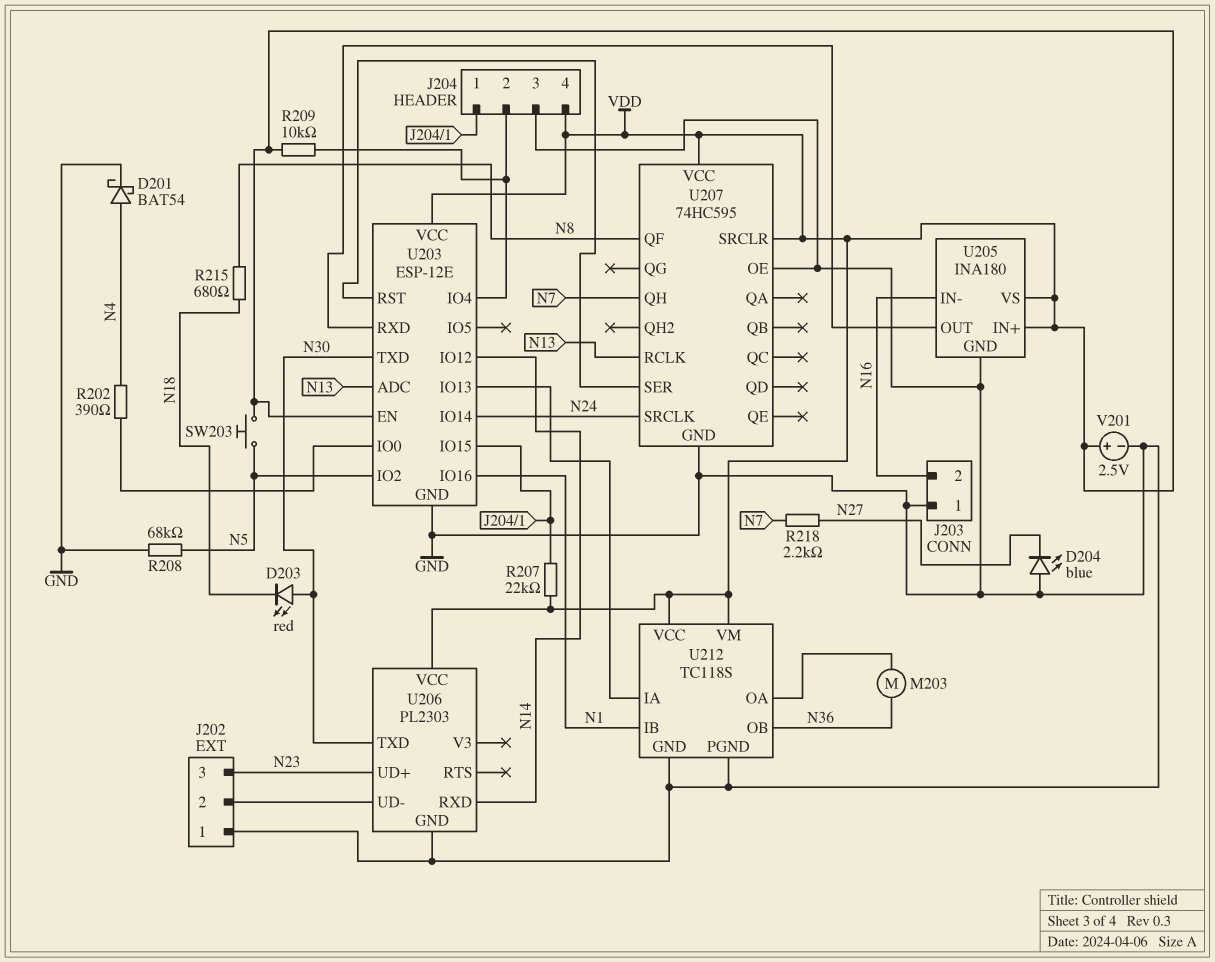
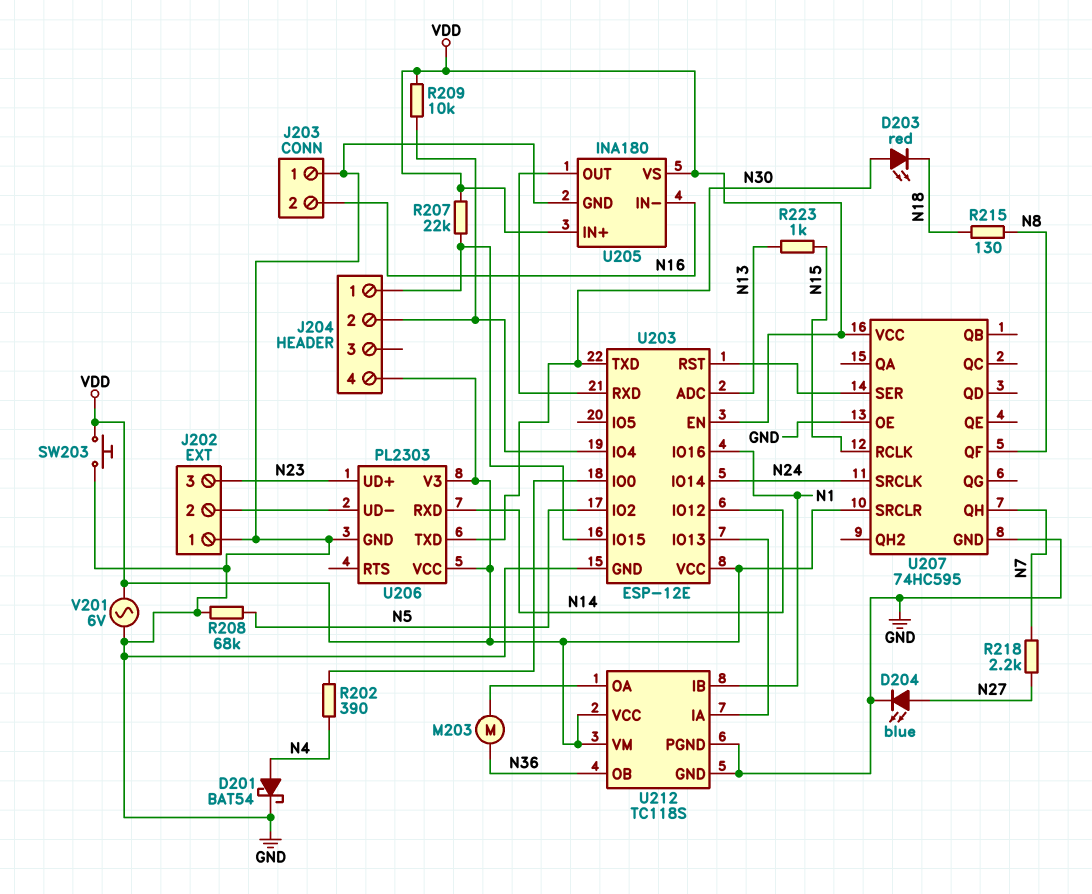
D204: LED blue (A GND, K N27) -> LED blue (A N27, K GND)
J204 pin 3: GND -> none
R215: 680 (N8, N18) -> 130 (N8, N18)
R223: none -> 1k (N13, N15)
SW203: button (N5, VDD) -> button (GND, VDD)
U206 pin V3: none -> VDD
U207 pin RCLK: N13 -> N15
V201: 2.5V (plus VDD, minus GND) -> AC 6V (GND, VDD)

